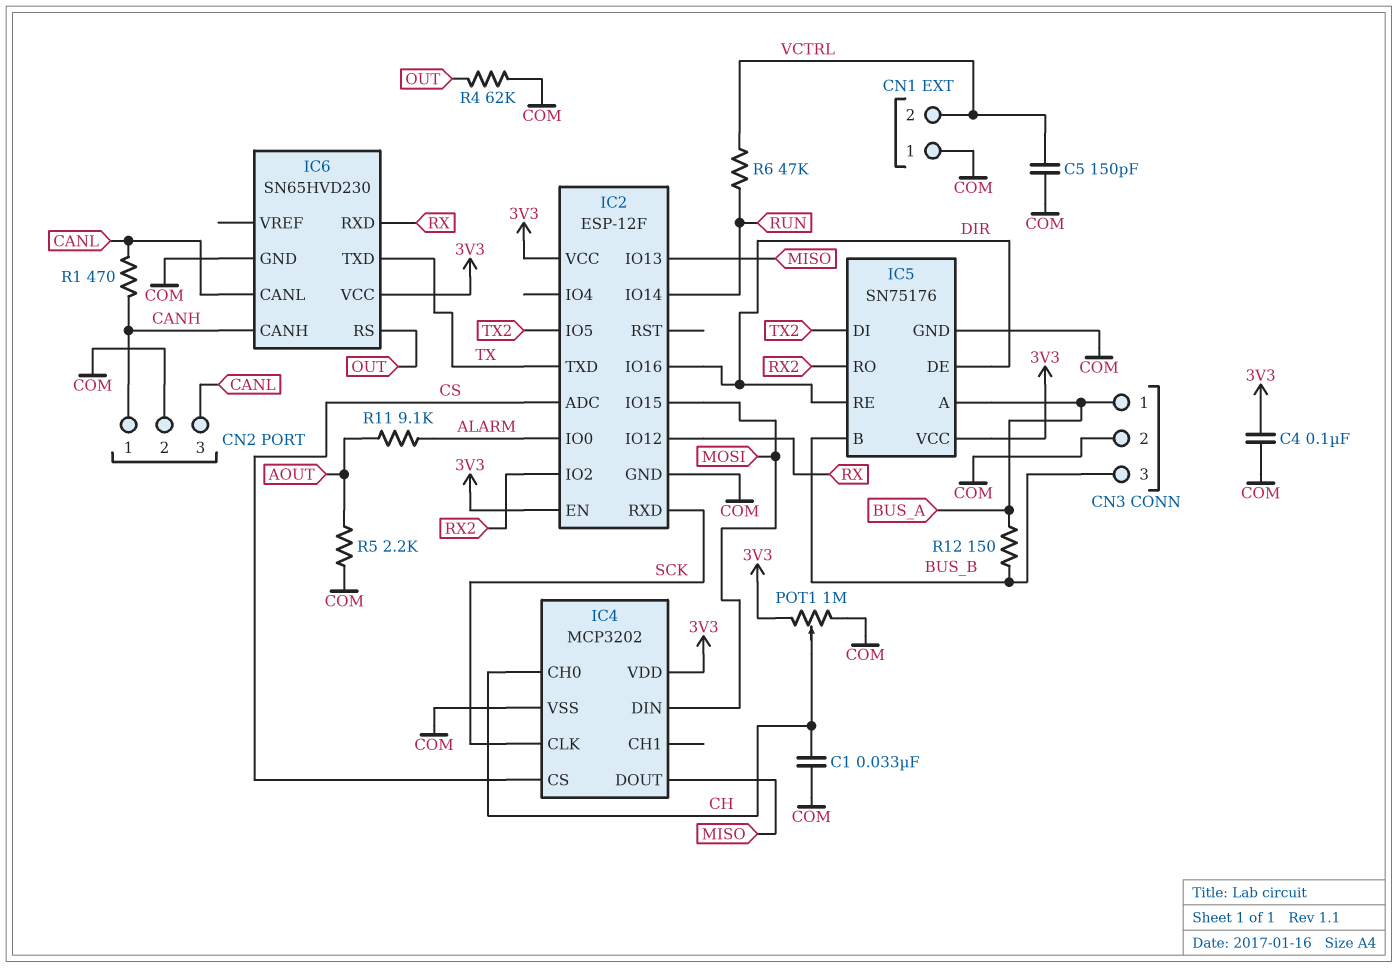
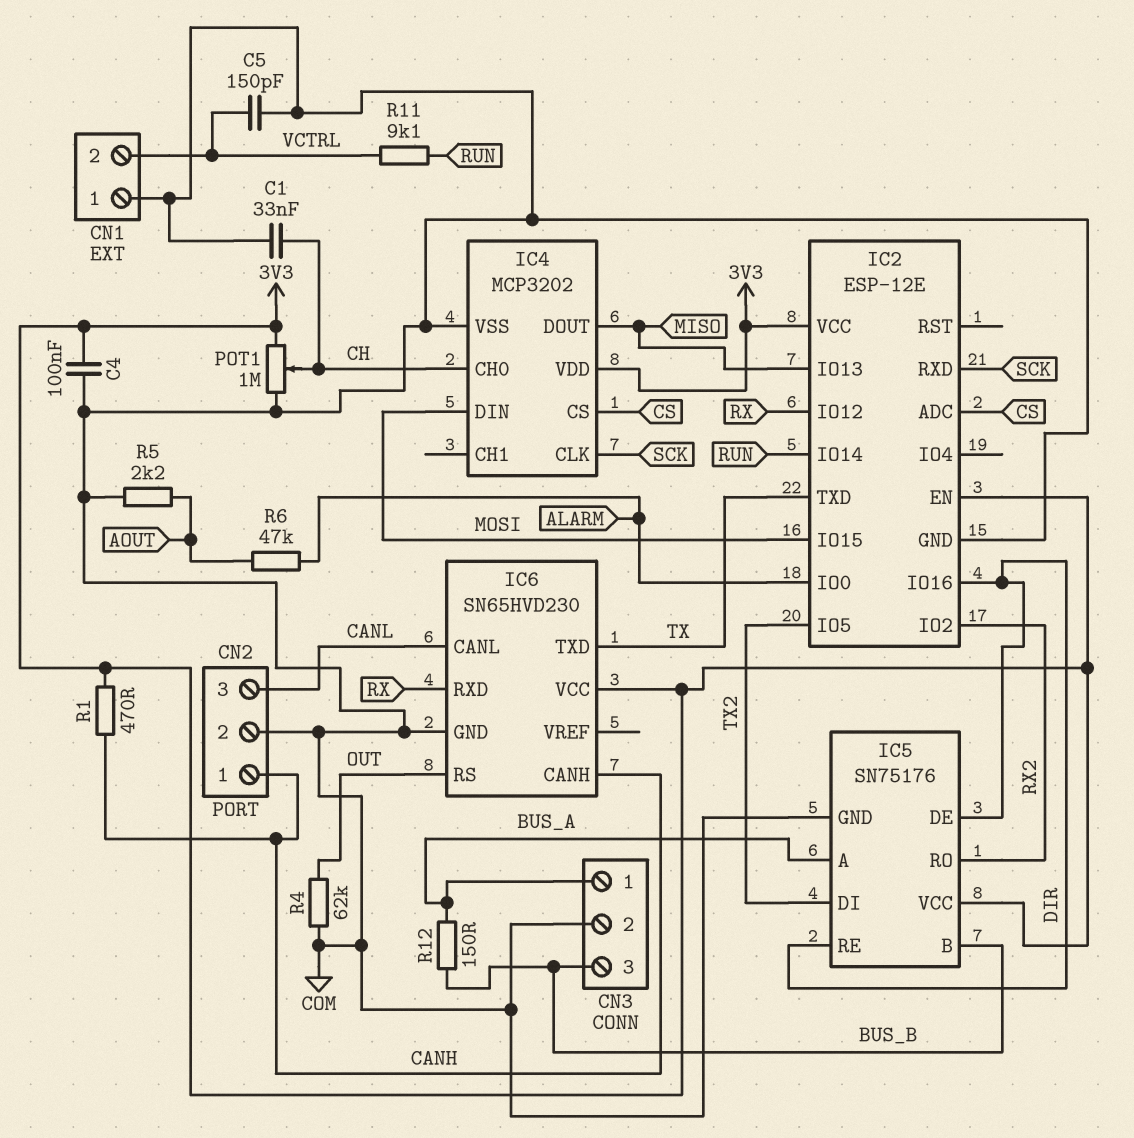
IC2: ESP-12F -> ESP-12E
R1: 470 (CANH, CANL) -> 470 (3V3, CANH)
R6: 47k (RUN, VCTRL) -> 47k (ALARM, AOUT)
R11: 9.1k (ALARM, AOUT) -> 9.1k (RUN, VCTRL)

